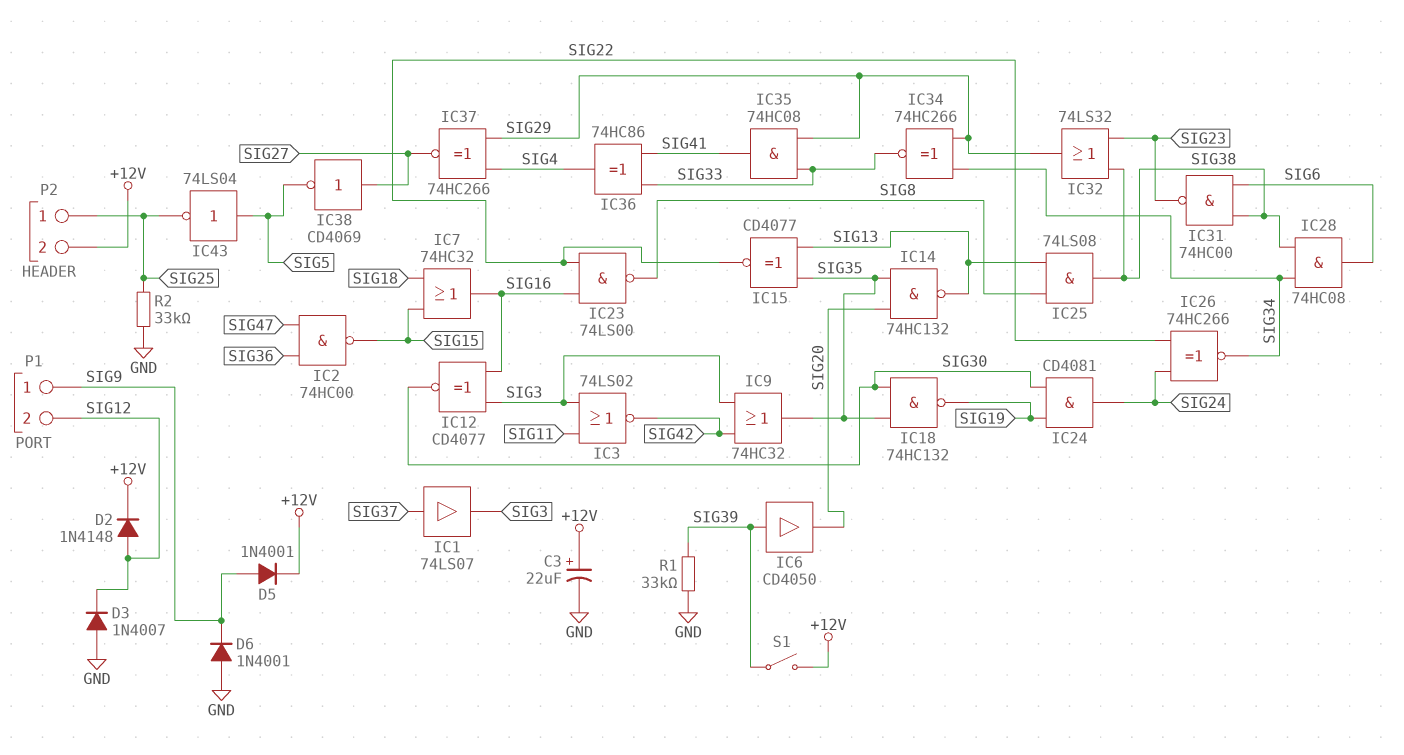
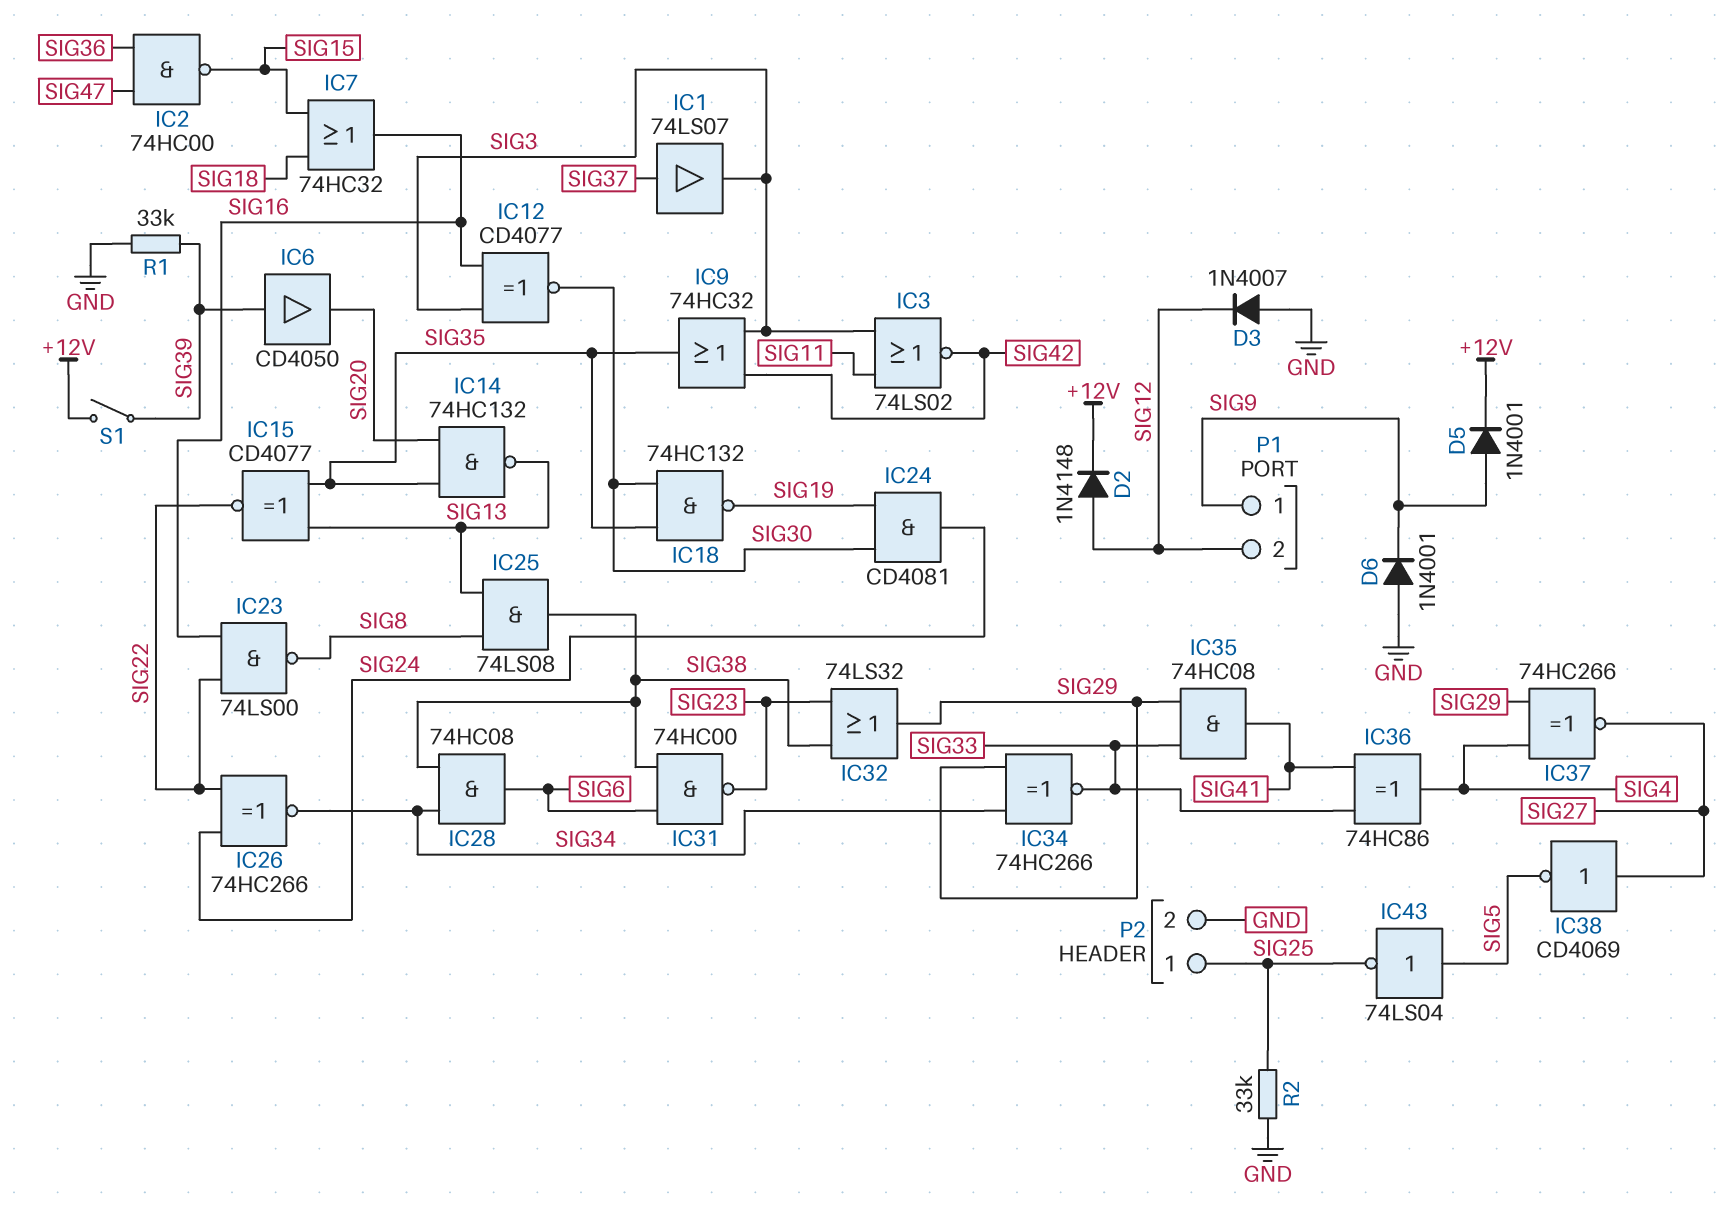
C3: 22uF (plus +12V, minus GND) -> none
P2 pin 2: +12V -> GND

